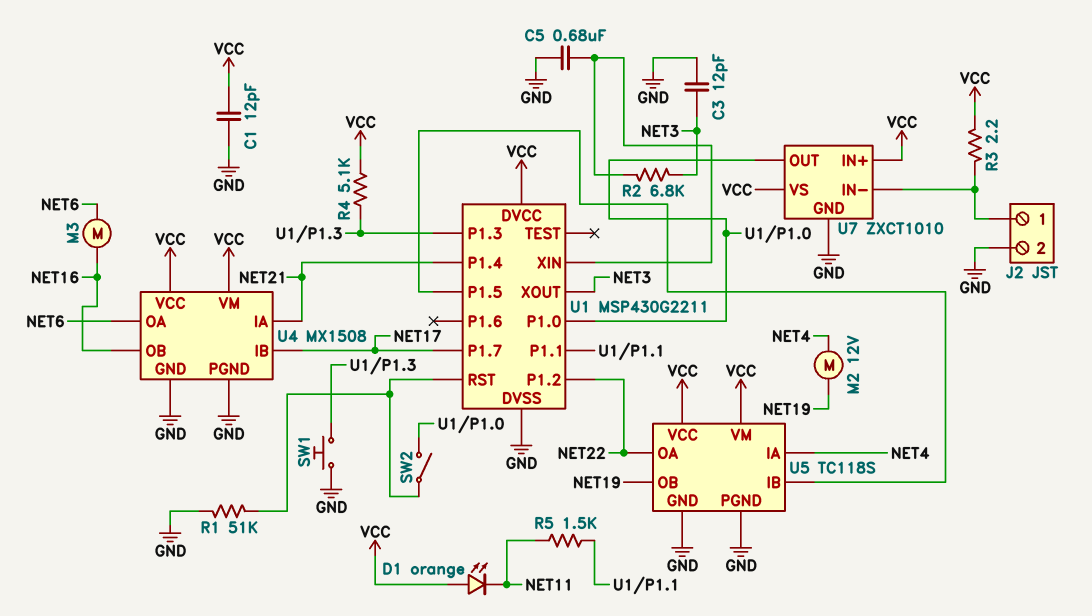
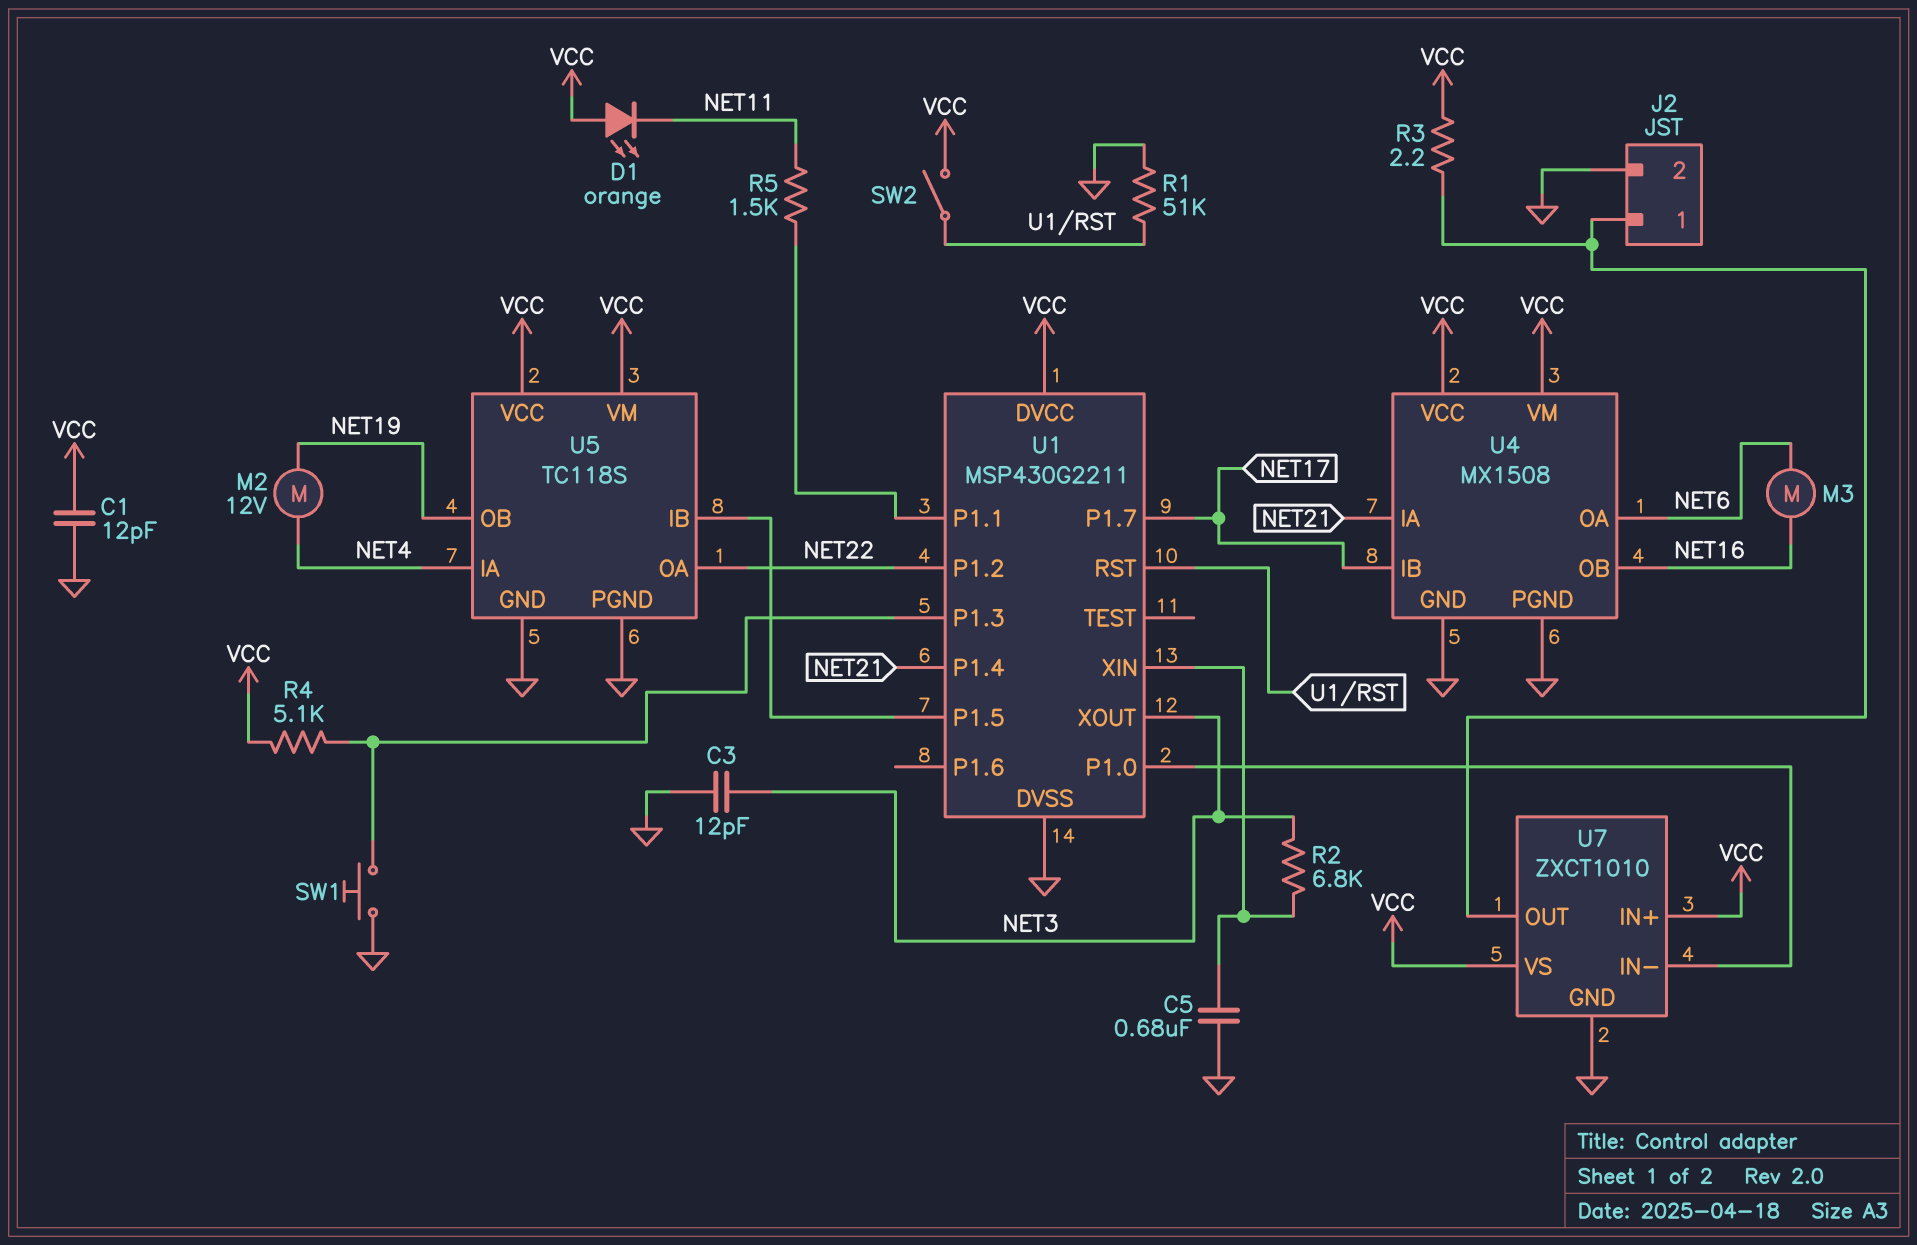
SW2: switch (U1/P1.0, U1/RST) -> switch (U1/RST, VCC)
U7 pin IN-: J2/1 -> U1/P1.0
U7 pin OUT: U1/P1.0 -> J2/1

